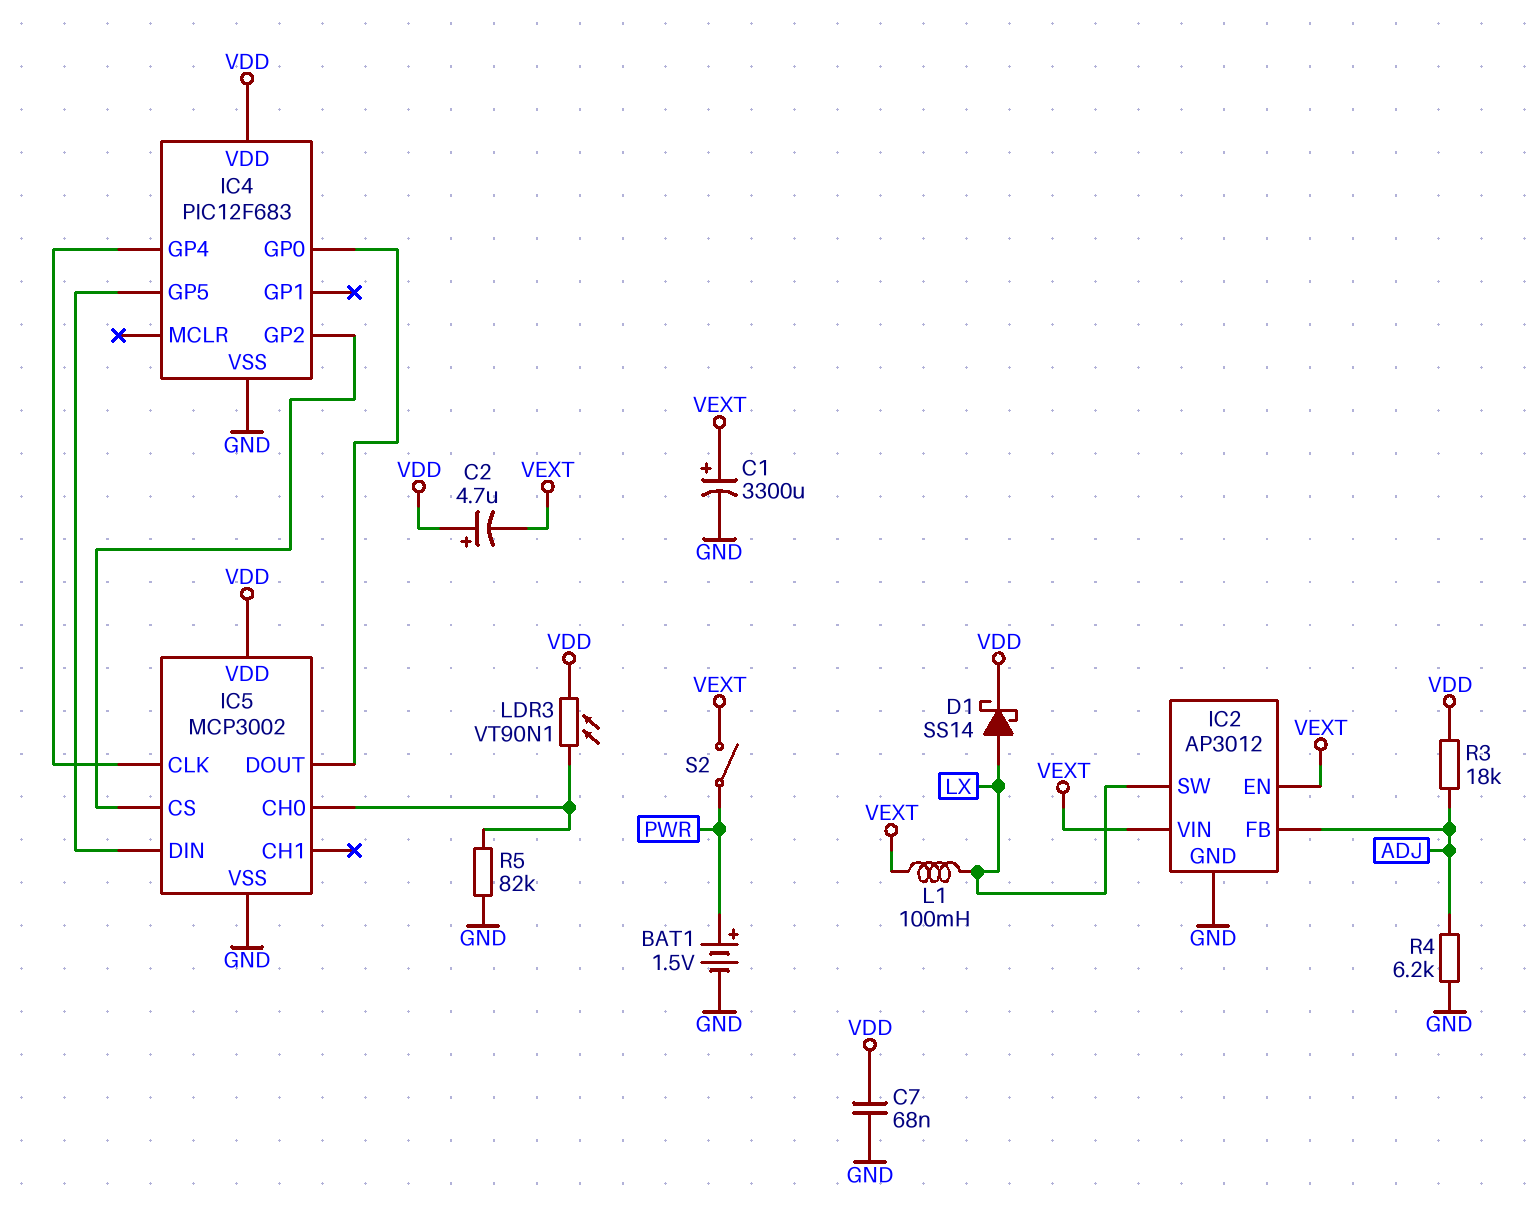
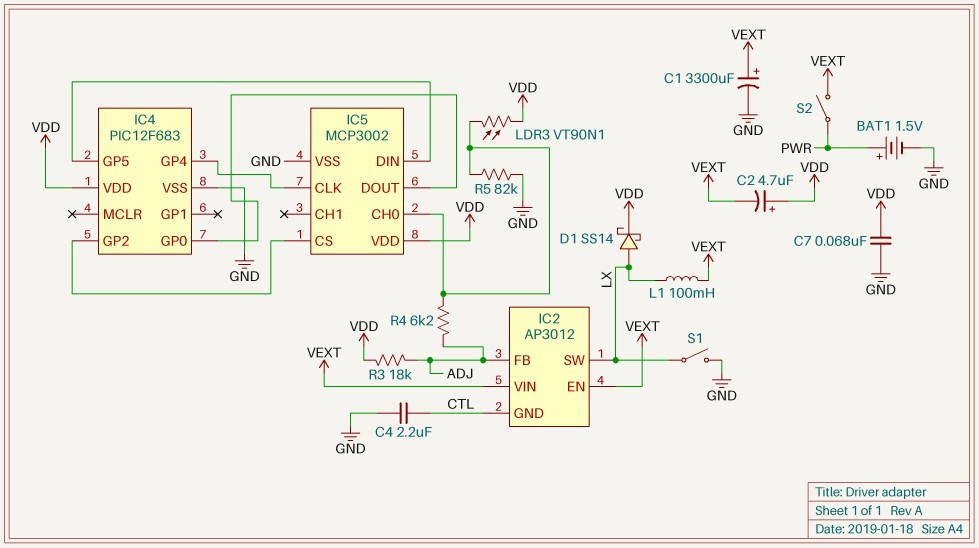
C4: none -> 2.2uF (CTL, GND)
IC2 pin GND: GND -> CTL
R4: 6.2k (ADJ, GND) -> 6.2k (ADJ, IC5/CH0)
S1: none -> switch (GND, LX)

